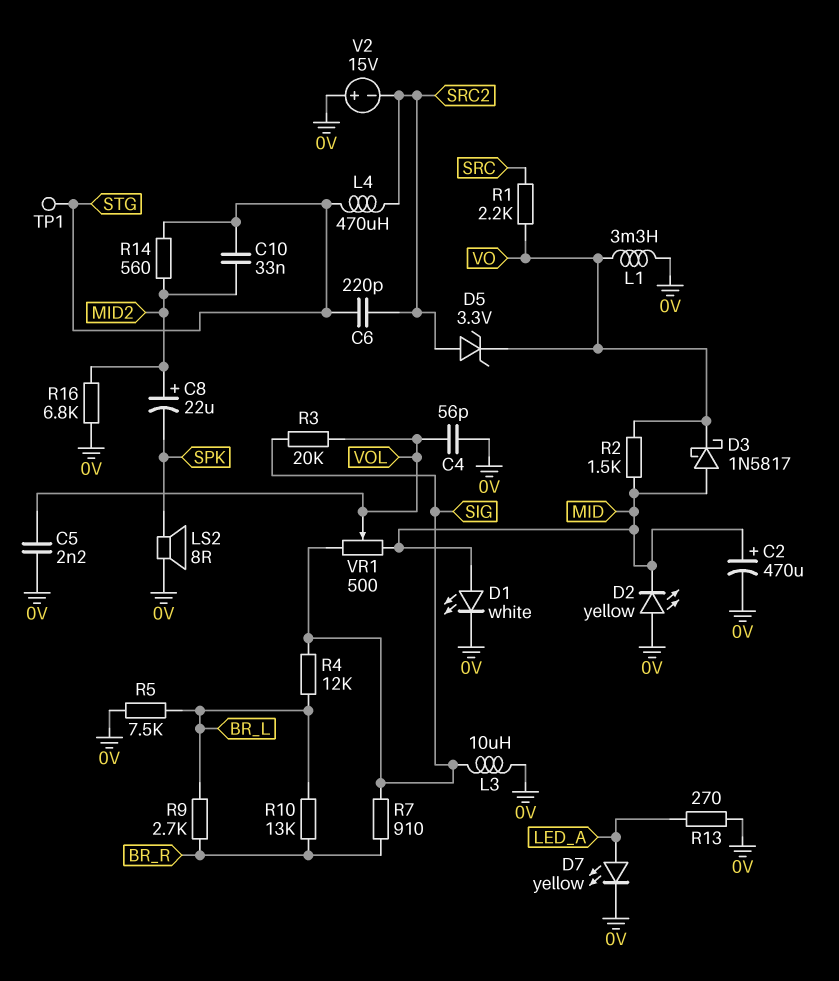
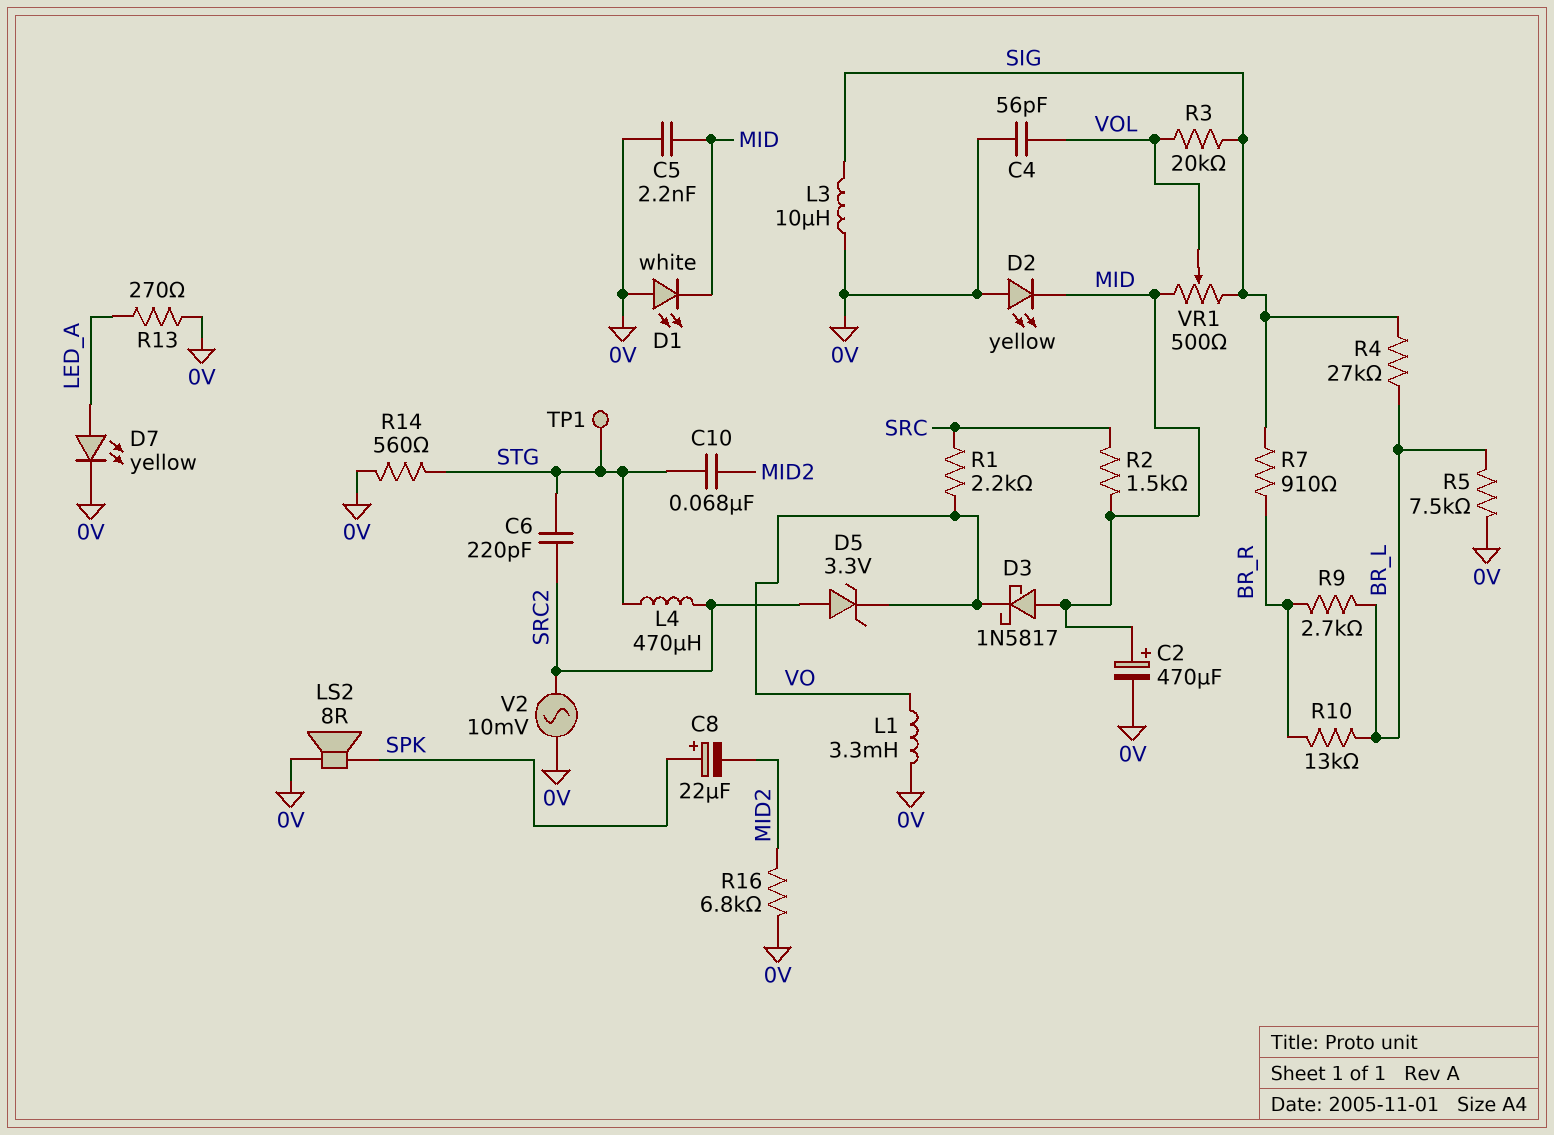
C5: 2.2nF (0V, VOL) -> 2.2nF (0V, MID)
C8: 22uF (plus MID2, minus SPK) -> 22uF (plus SPK, minus MID2)
C10: 33nF (MID2, STG) -> 68nF (MID2, STG)
D1: LED white (A MID, K 0V) -> LED white (A 0V, K MID)
R2: 1.5k (MID, VO) -> 1.5k (MID, SRC)
R4: 12k (BR_L, SIG) -> 27k (BR_L, SIG)
R14: 560 (MID2, STG) -> 560 (0V, STG)
V2: 15V (plus 0V, minus SRC2) -> AC 10mV (0V, SRC2)

